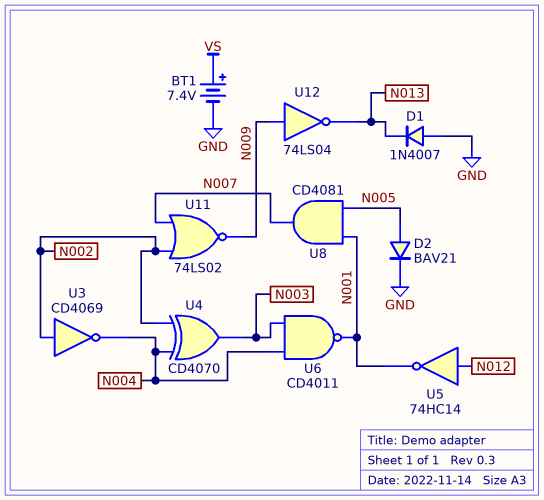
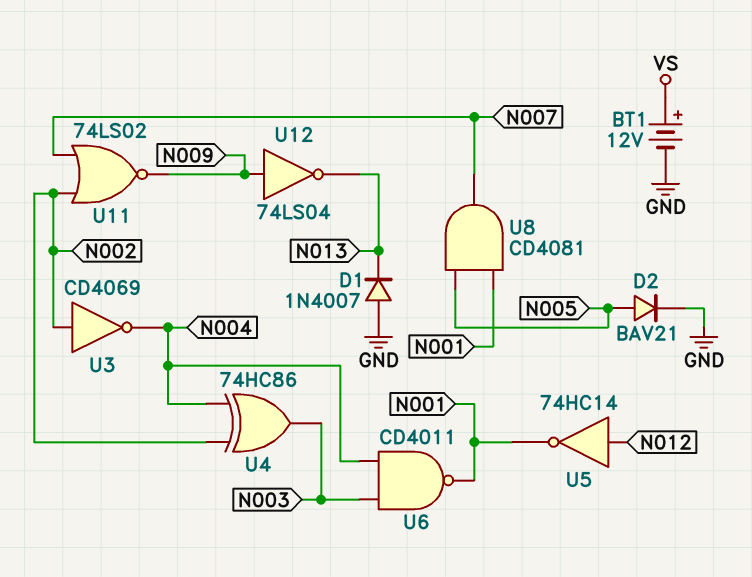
BT1: 7.4V (plus VS, minus GND) -> 12V (plus VS, minus GND)
U4: XOR CD4070 (in N002, in N004, out N003) -> XOR 74HC86 (in N002, in N004, out N003)

